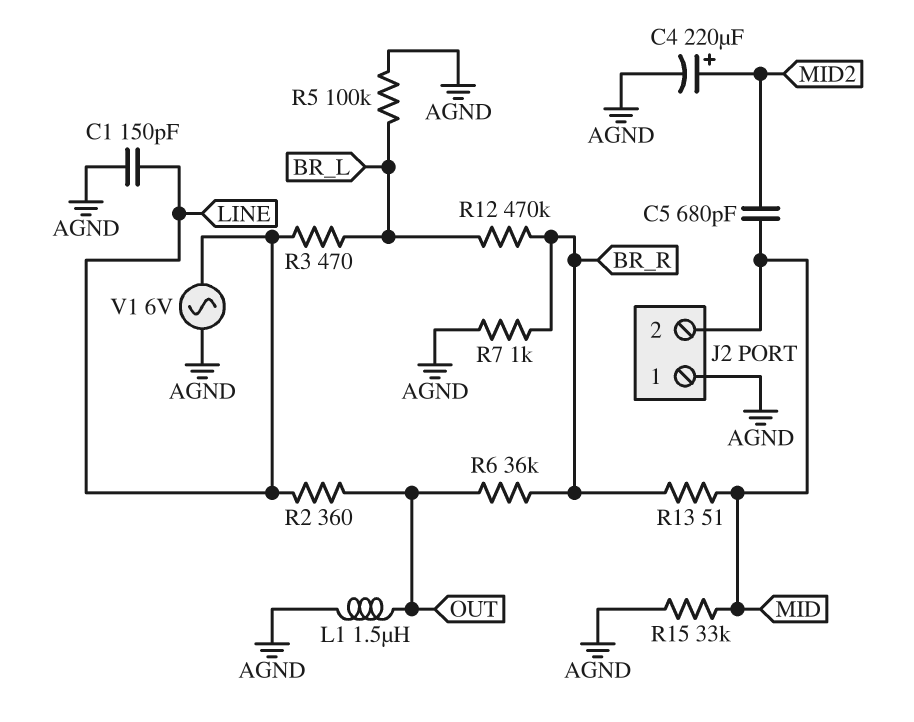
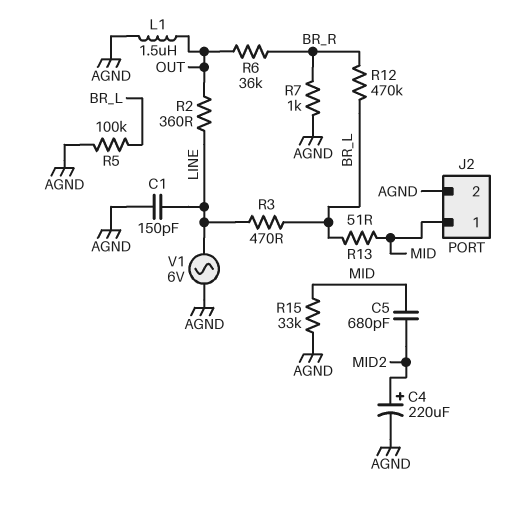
J2 pin 1: AGND -> MID
J2 pin 2: MID -> AGND
R13: 51 (BR_R, MID) -> 51 (BR_L, MID)

